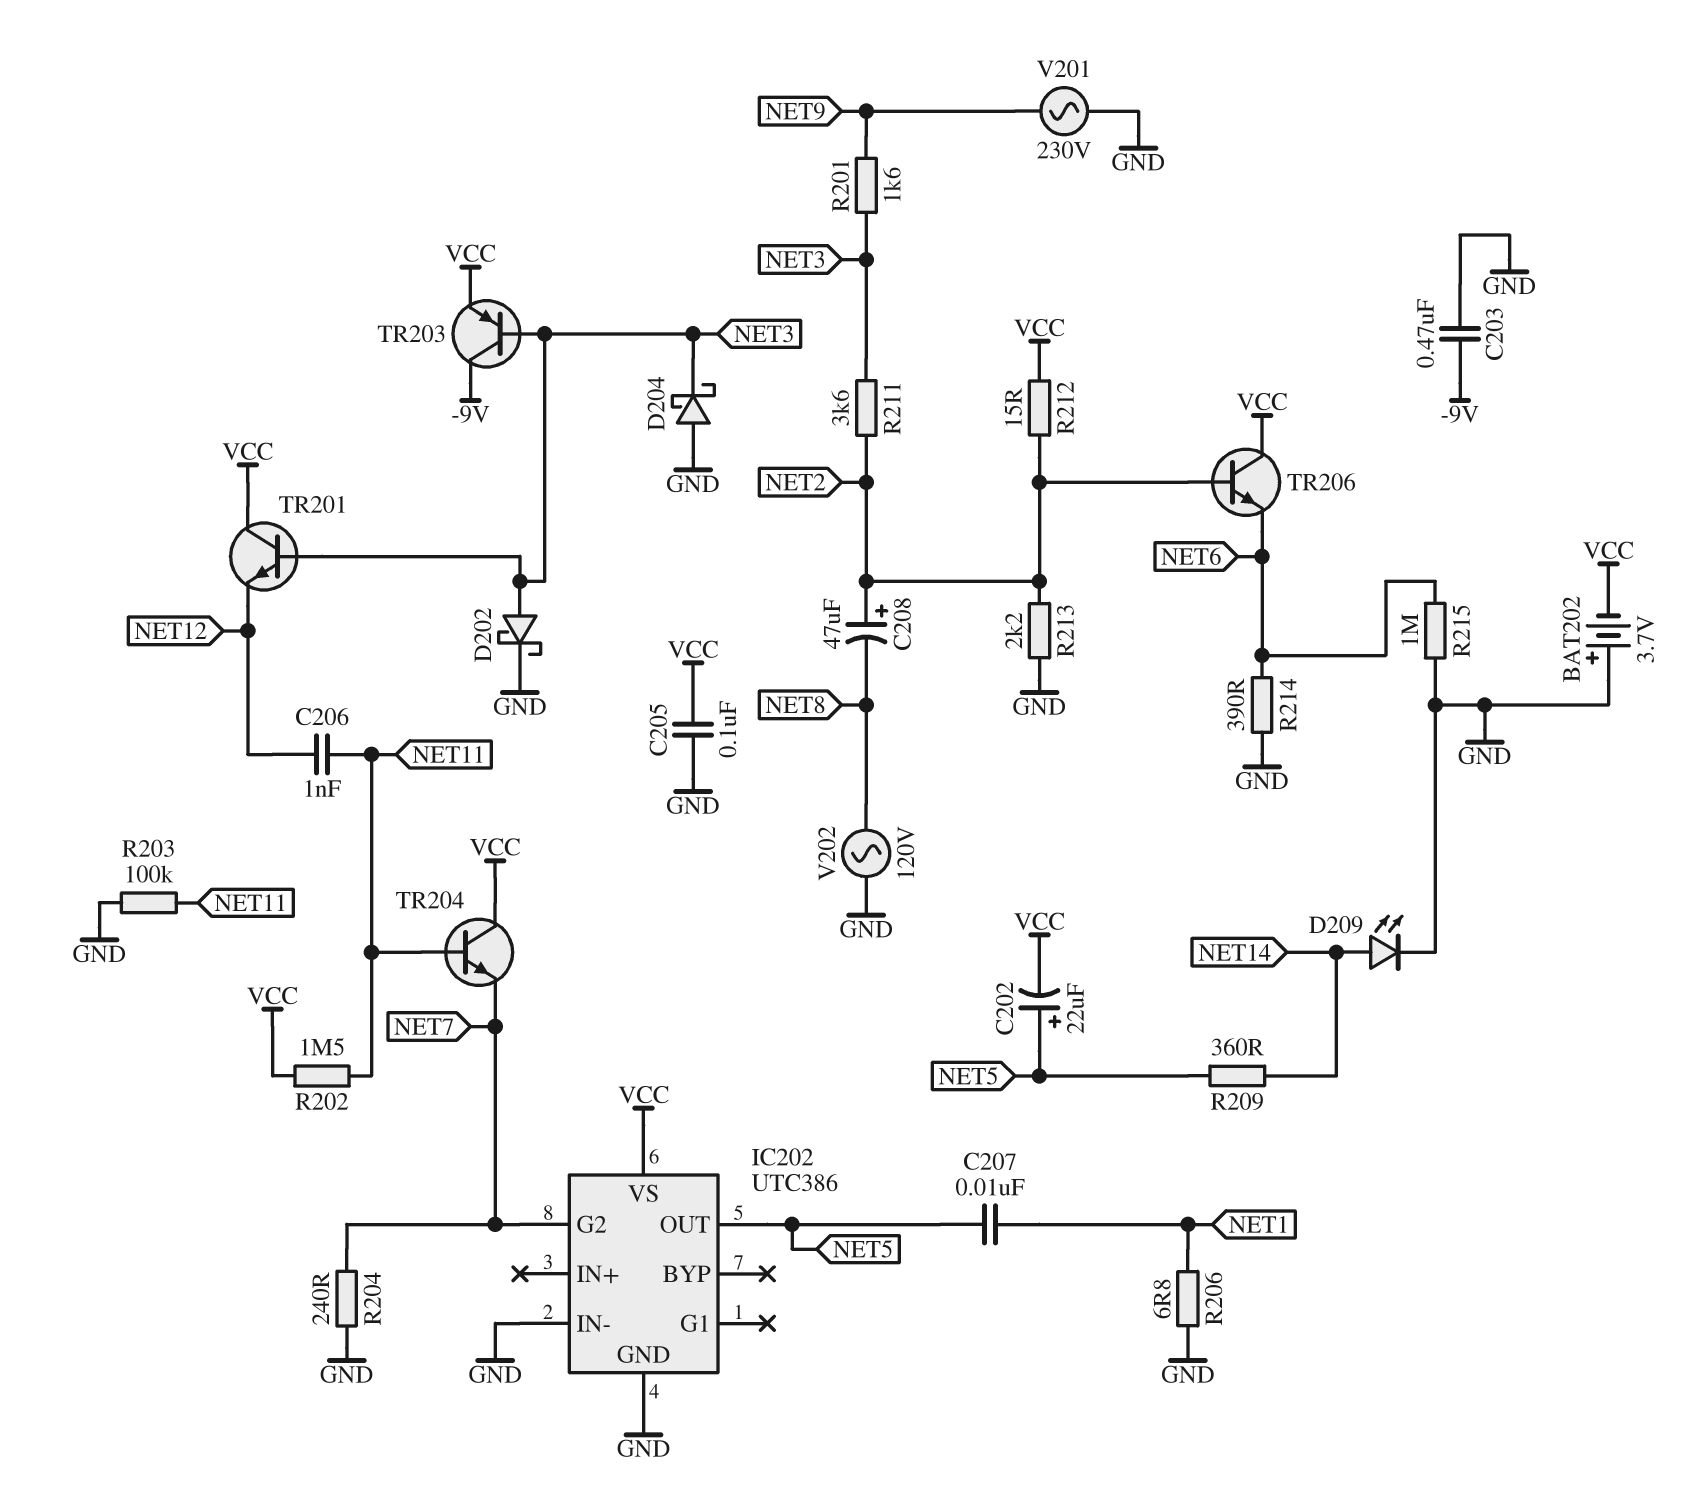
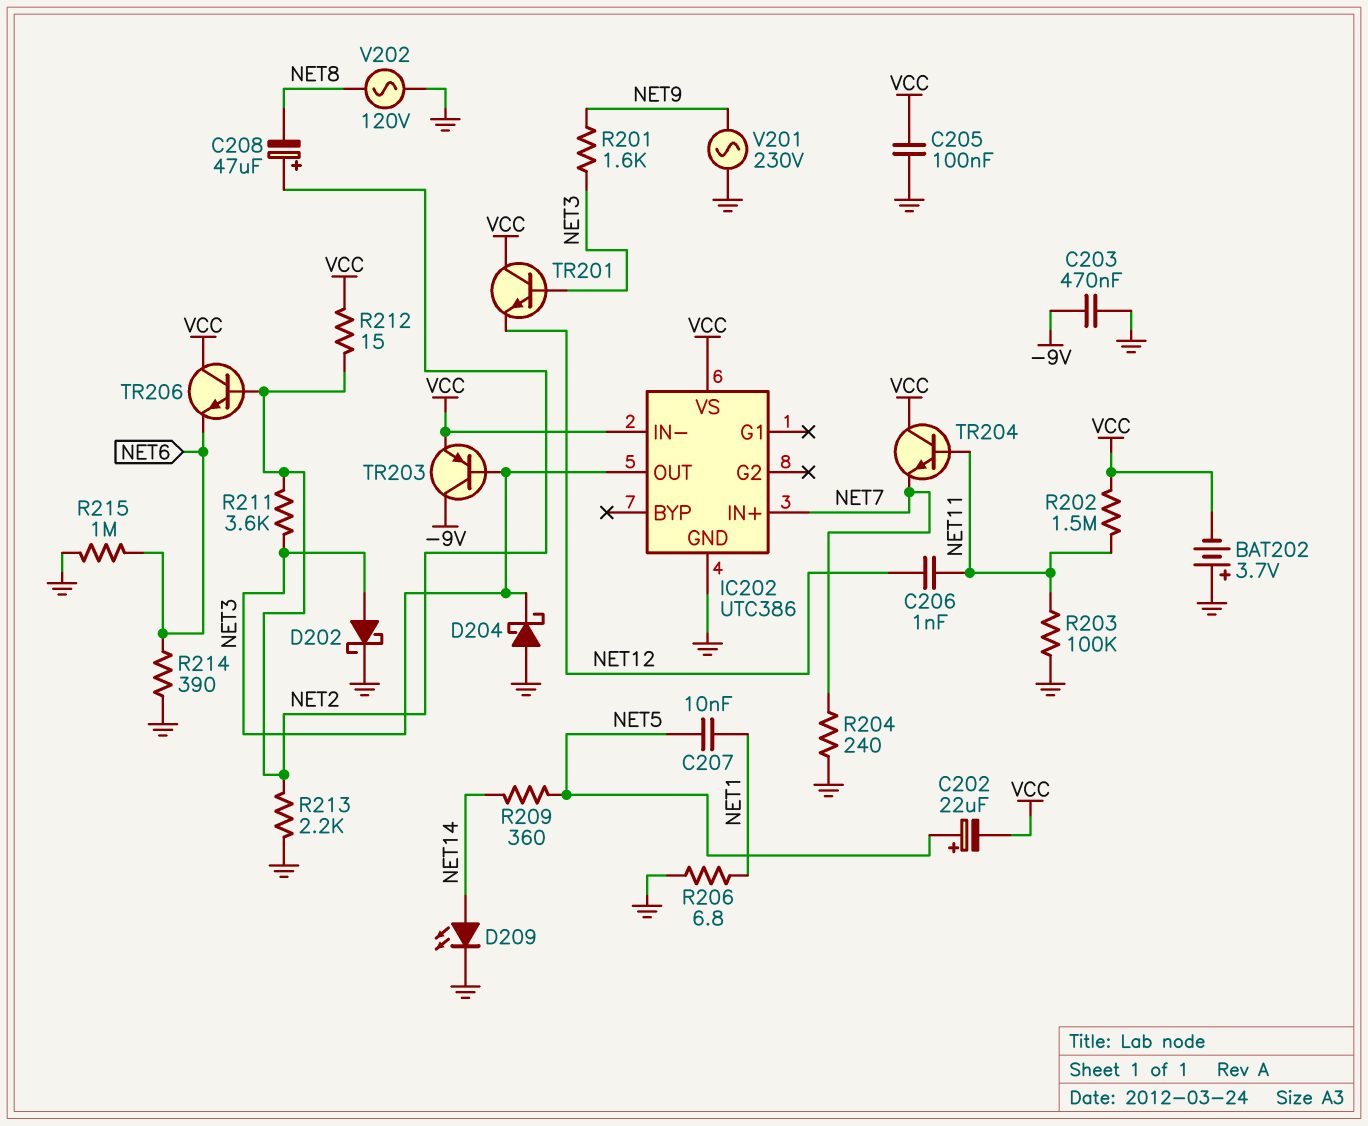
IC202 pin G2: NET7 -> none
IC202 pin IN+: none -> NET7
IC202 pin IN-: GND -> VCC
IC202 pin OUT: NET5 -> NET3

